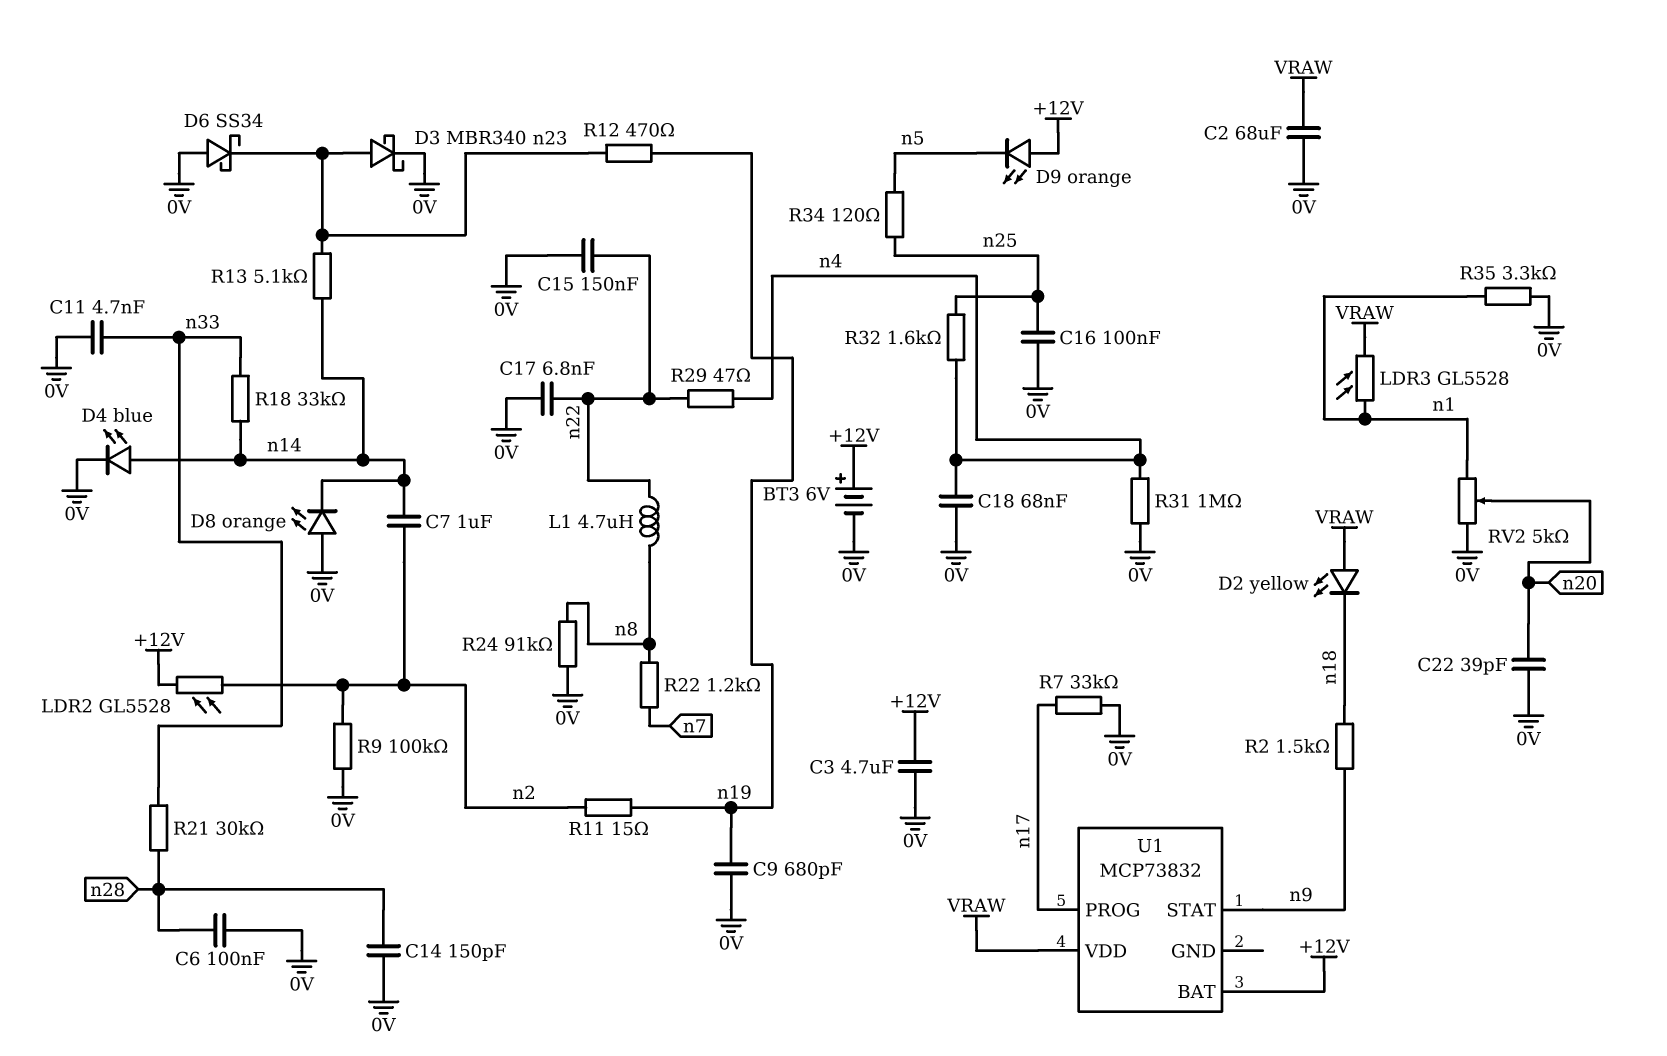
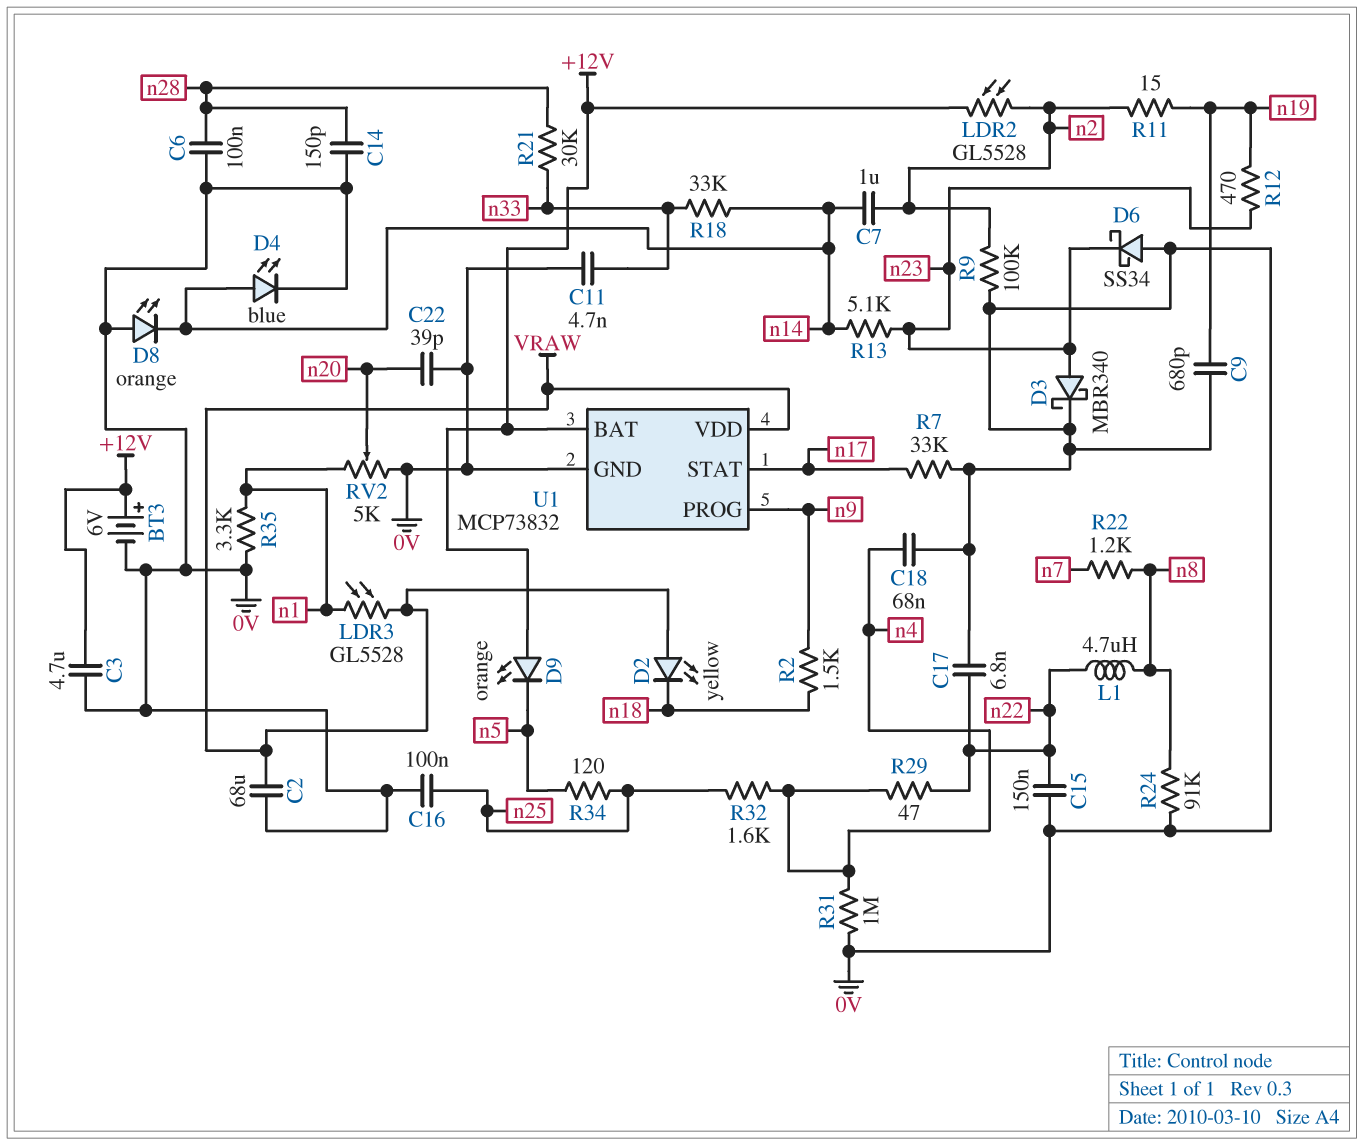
U1 pin GND: none -> 0V
U1 pin PROG: n17 -> n9
U1 pin STAT: n9 -> n17

